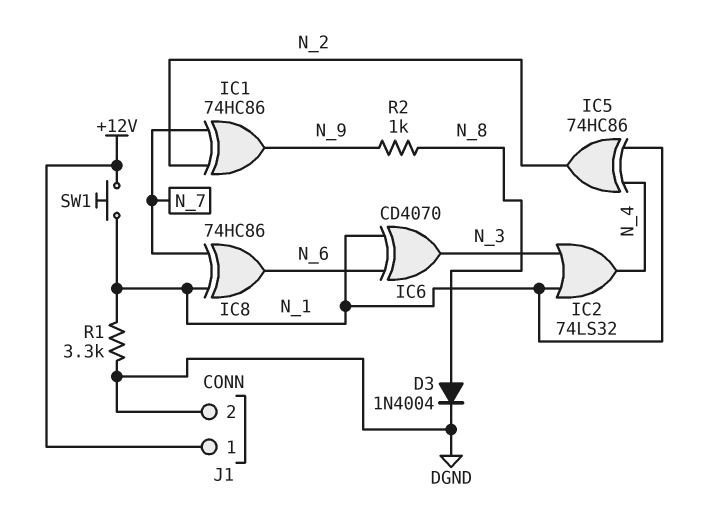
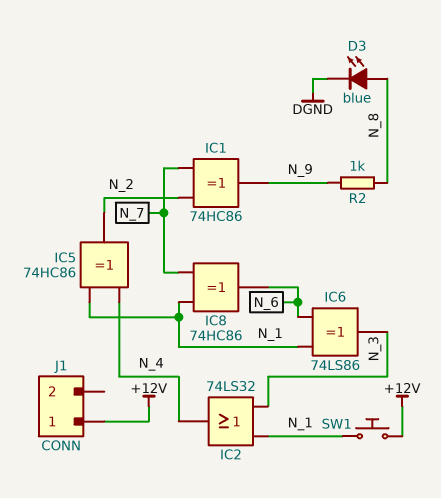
D3: diode 1N4004 (A N_8, K DGND) -> LED blue (A N_8, K DGND)
IC6: XOR CD4070 (in N_1, in N_6, out N_3) -> XOR 74LS86 (in N_1, in N_6, out N_3)
J1 pin 2: DGND -> none
R1: 3.3k (DGND, N_1) -> none

